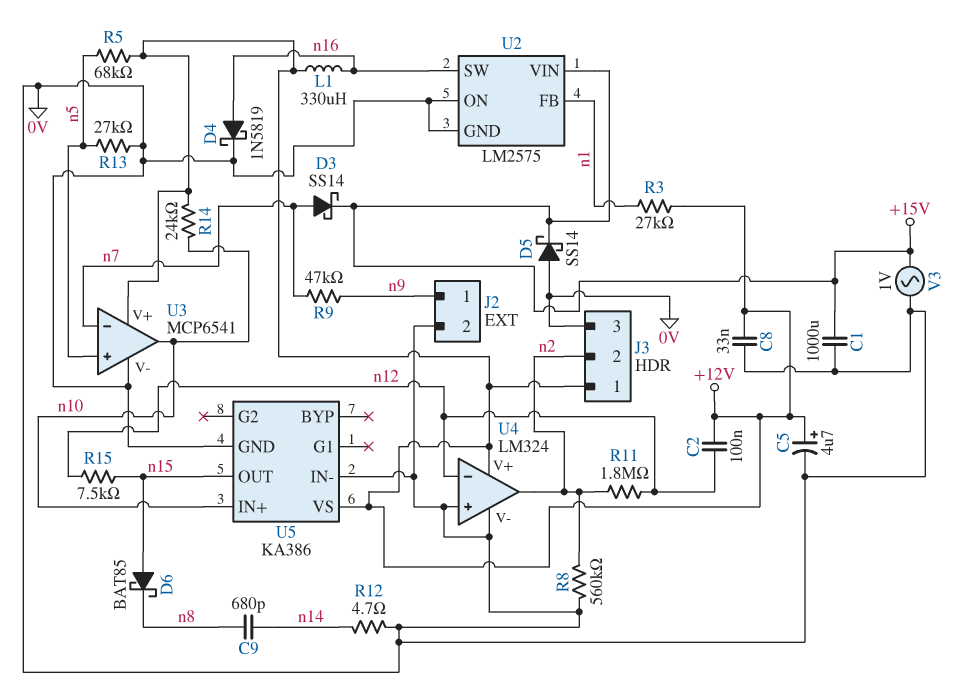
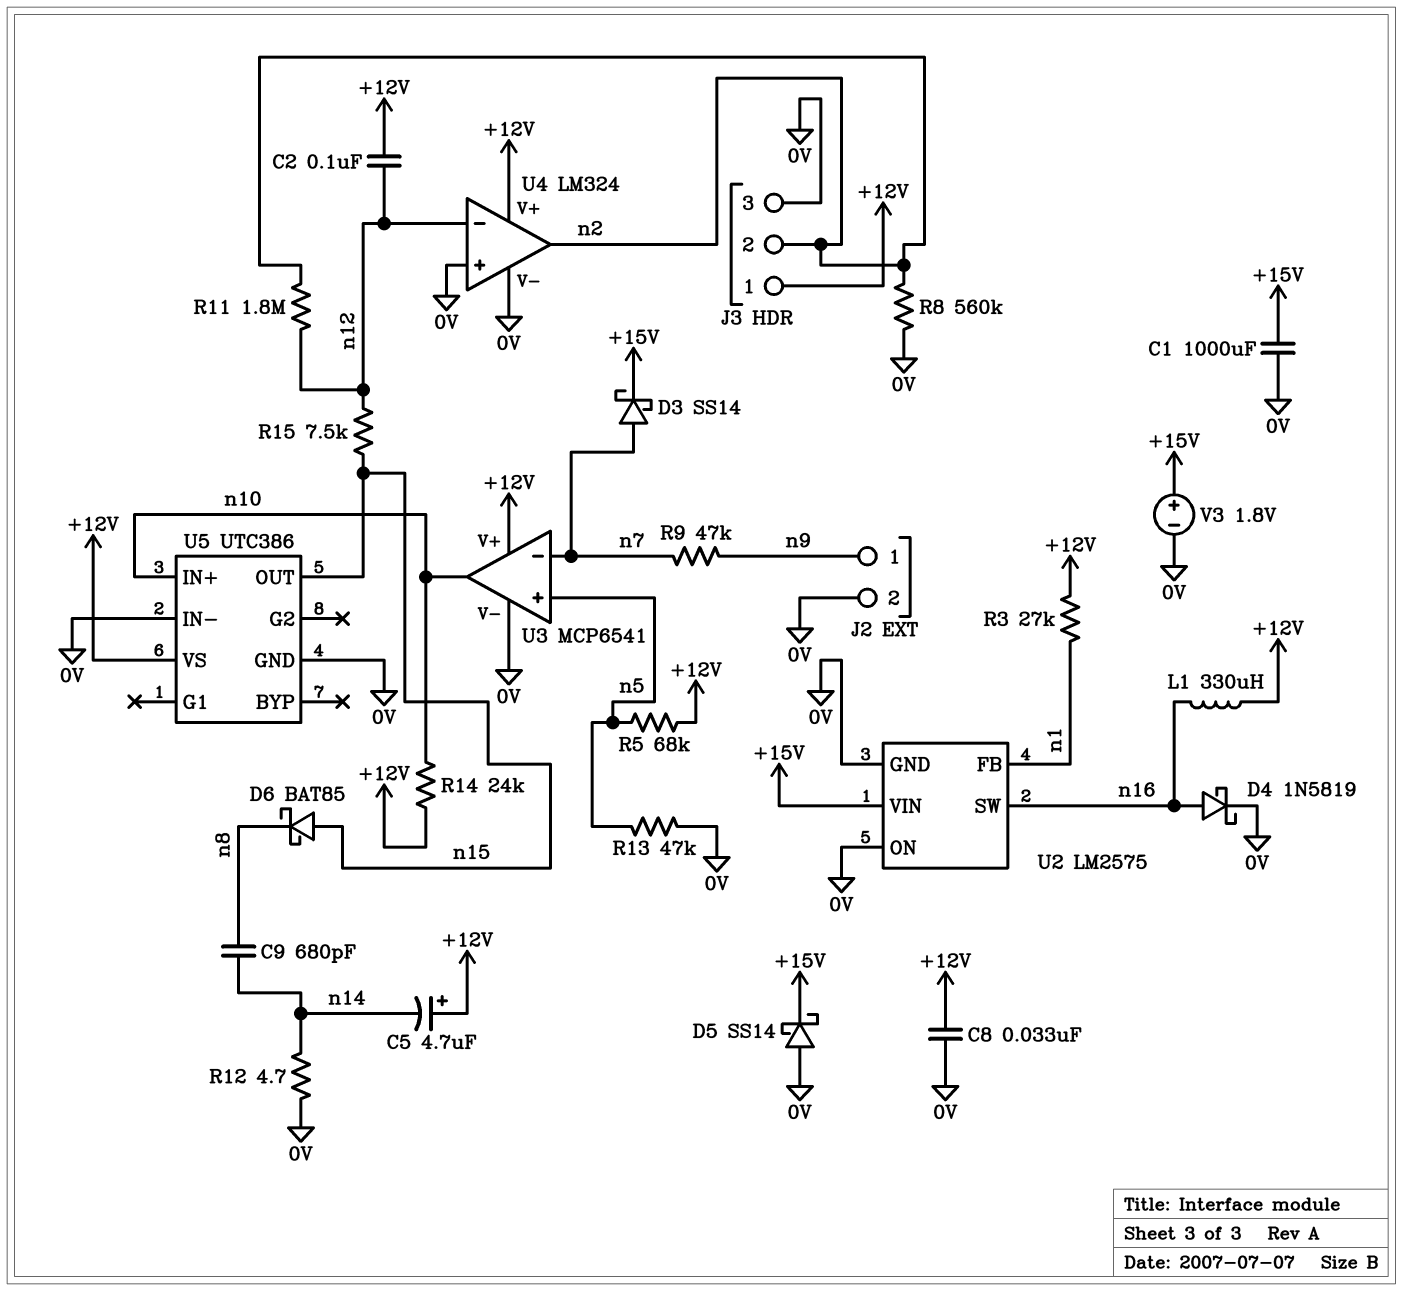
C5: 4.7uF (plus +12V, minus 0V) -> 4.7uF (plus +12V, minus n14)
R13: 27k (0V, n5) -> 47k (0V, n5)
U5: KA386 -> UTC386
V3: AC 1V (+15V, 0V) -> 1.8V (plus +15V, minus 0V)

